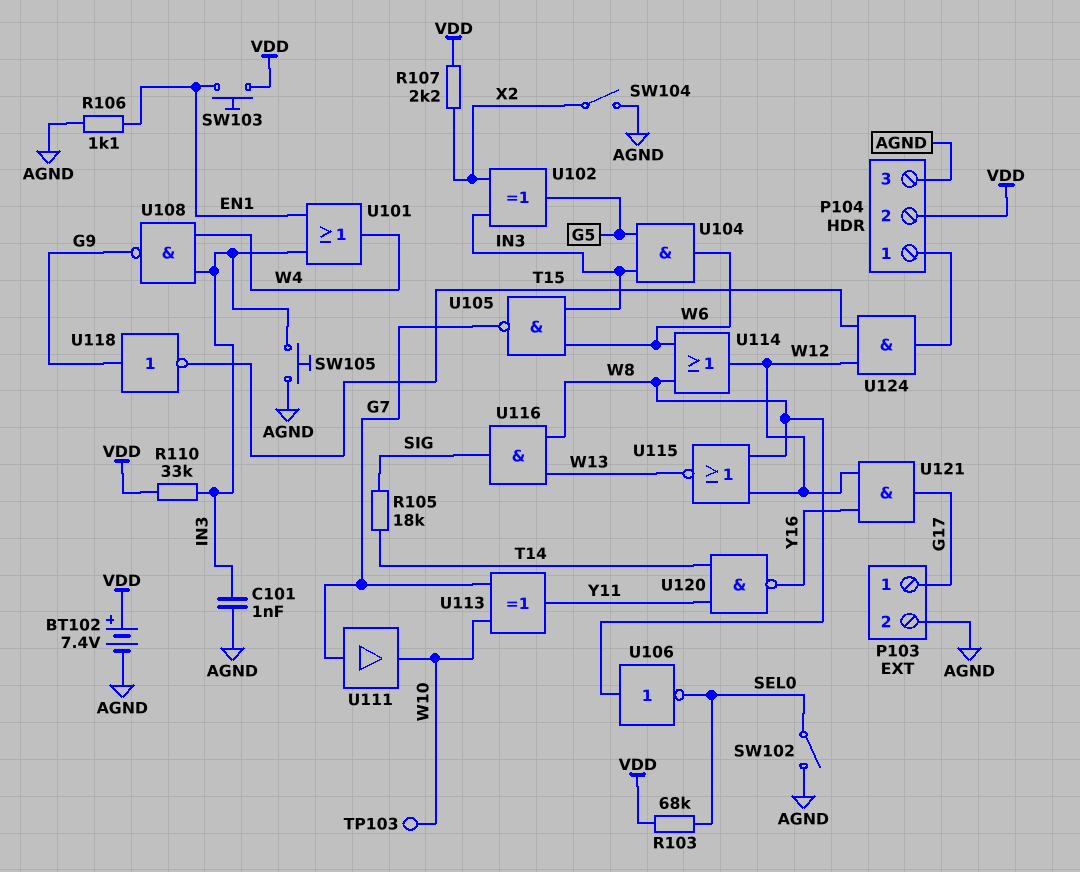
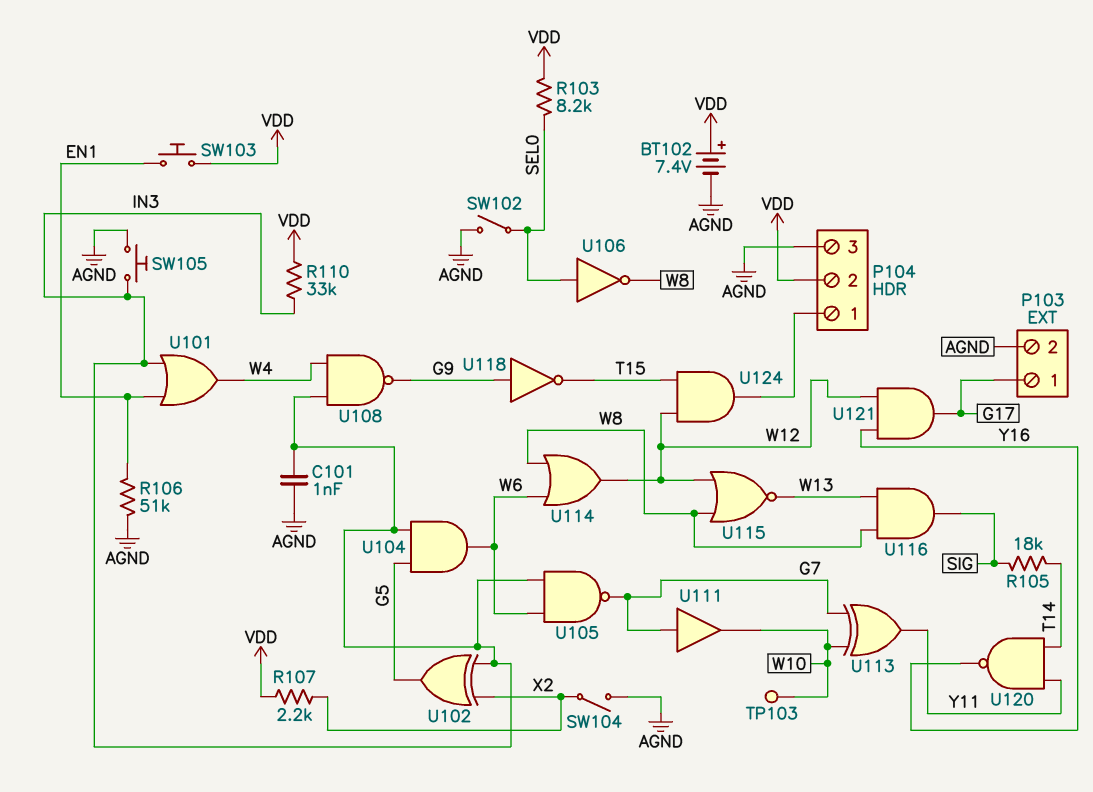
R103: 68k (SEL0, VDD) -> 8.2k (SEL0, VDD)
R106: 1.1k (AGND, EN1) -> 51k (AGND, EN1)
U106: NOT (in W8, out SEL0) -> NOT (in SEL0, out W8)

